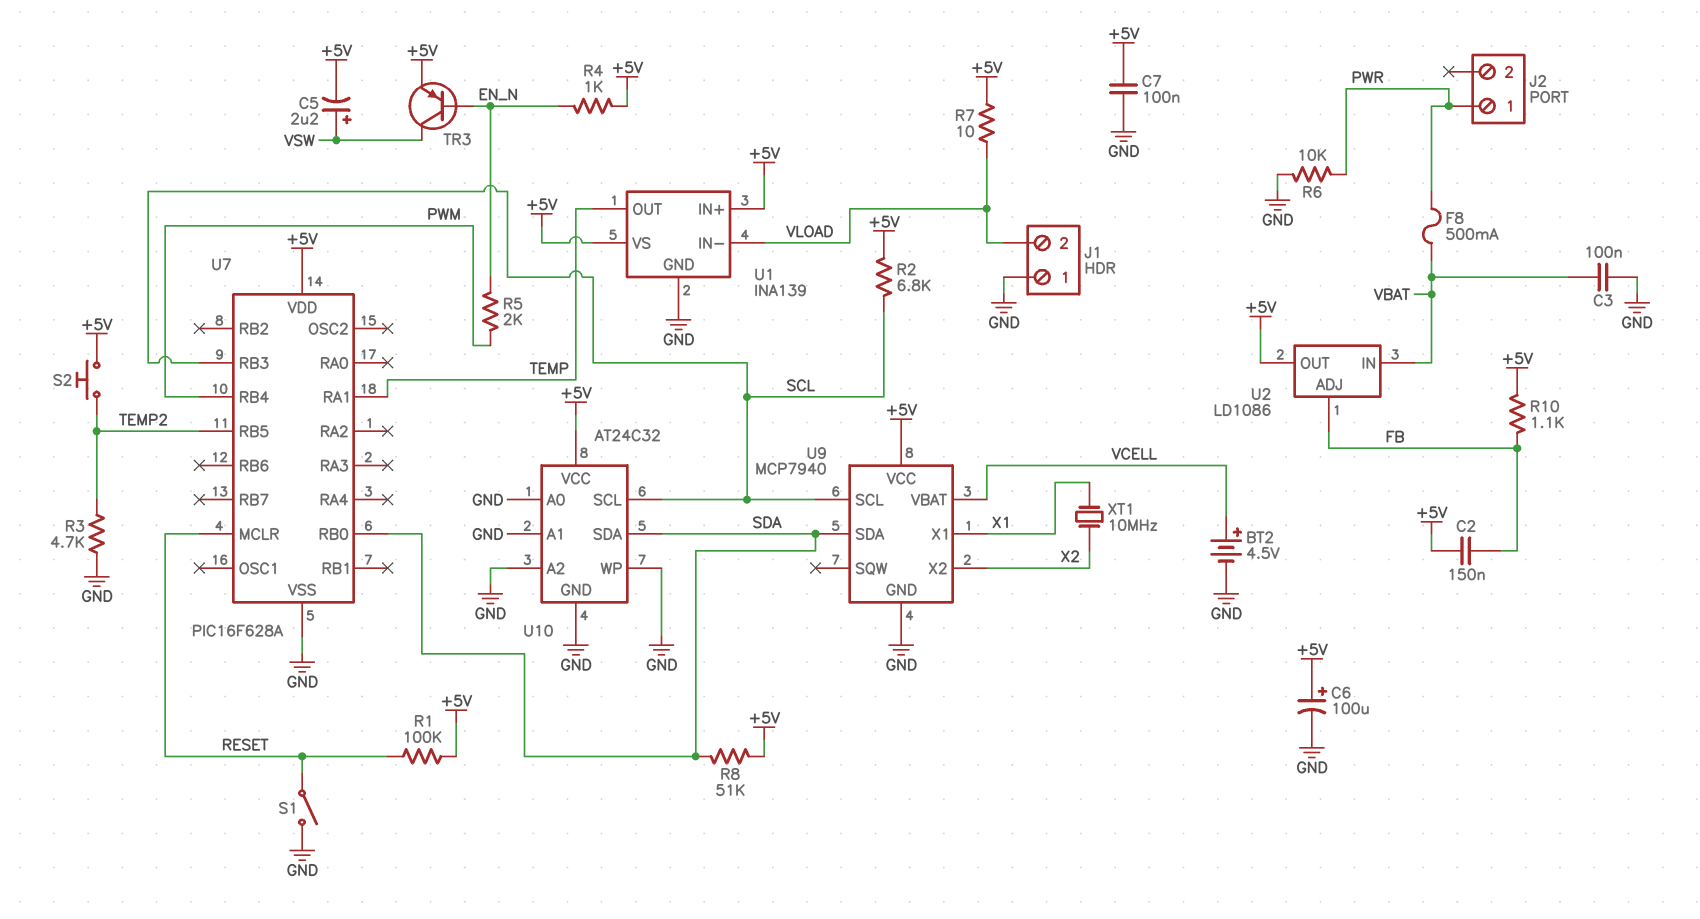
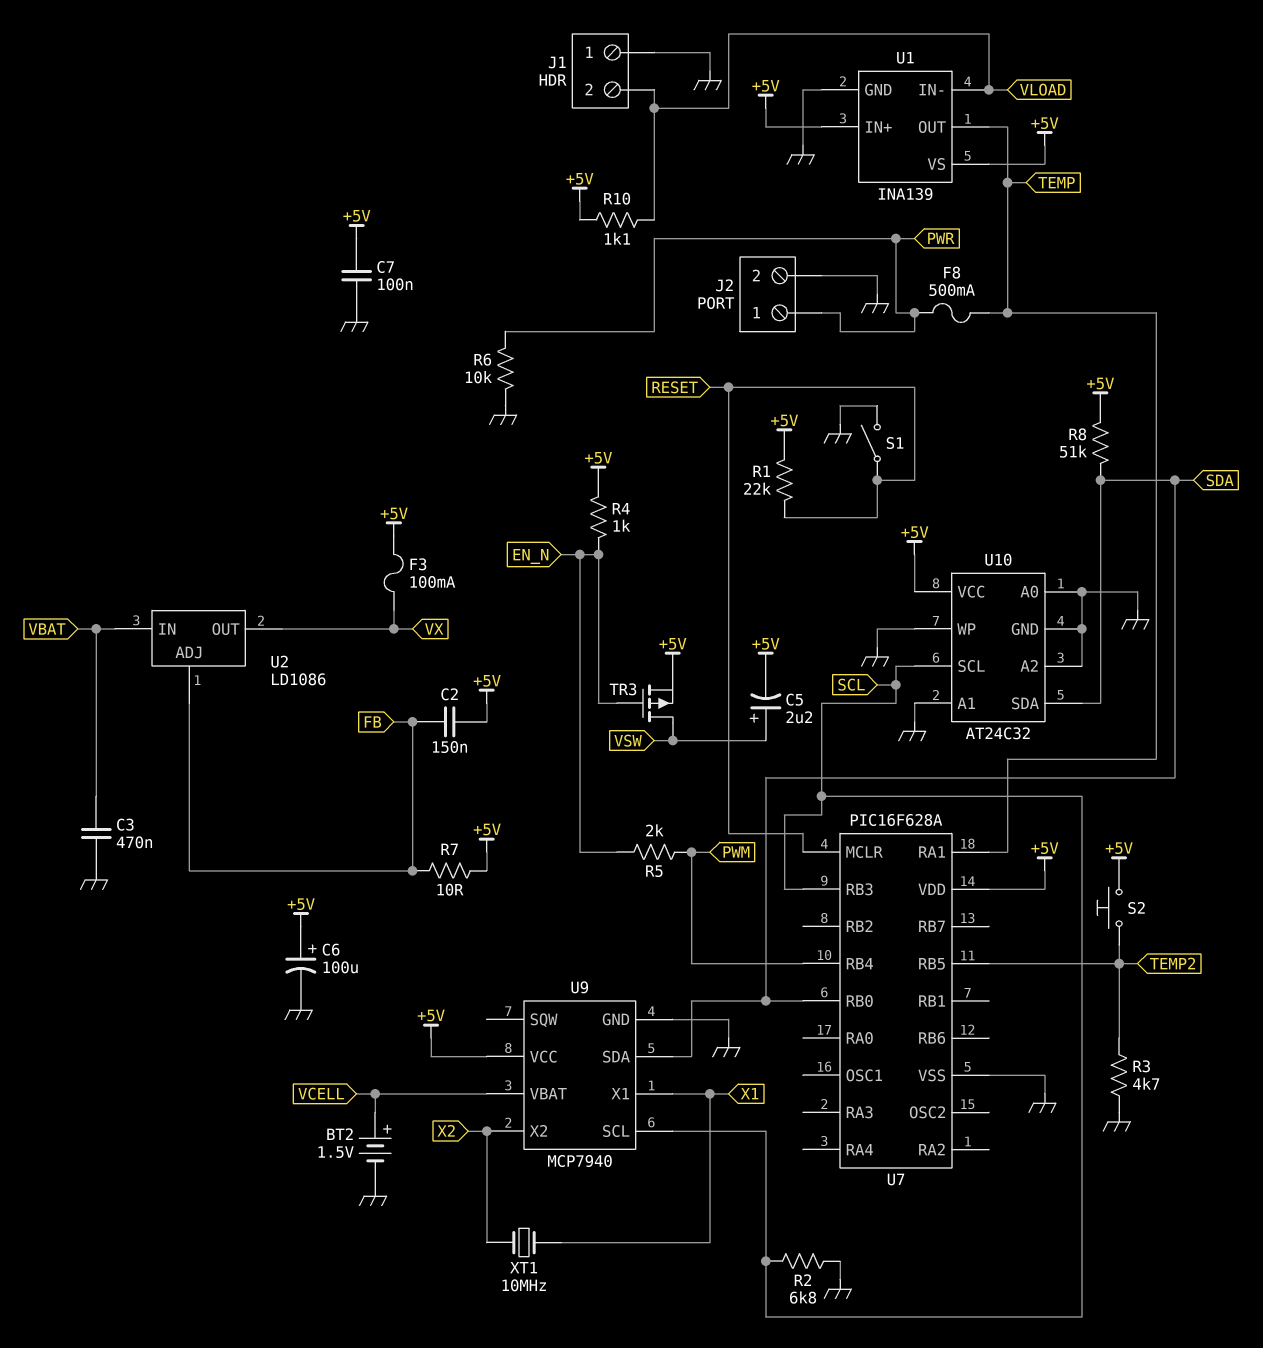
BT2: 4.5V (plus VCELL, minus GND) -> 1.5V (plus VCELL, minus GND)
C3: 100nF (GND, VBAT) -> 470nF (GND, VBAT)
F3: none -> 100mA (+5V, VX)
F8: 500mA (PWR, VBAT) -> 500mA (PWR, TEMP)
J2 pin 2: none -> GND
R1: 100k (+5V, RESET) -> 22k (+5V, RESET)
R2: 6.8k (+5V, SCL) -> 6.8k (GND, SCL)
R7: 10 (+5V, VLOAD) -> 10 (+5V, FB)
R10: 1.1k (+5V, FB) -> 1.1k (+5V, VLOAD)
TR3: PNP (B EN_N, C VSW, E +5V) -> PMOS (G EN_N, D VSW, S +5V)
U2 pin OUT: +5V -> VX

